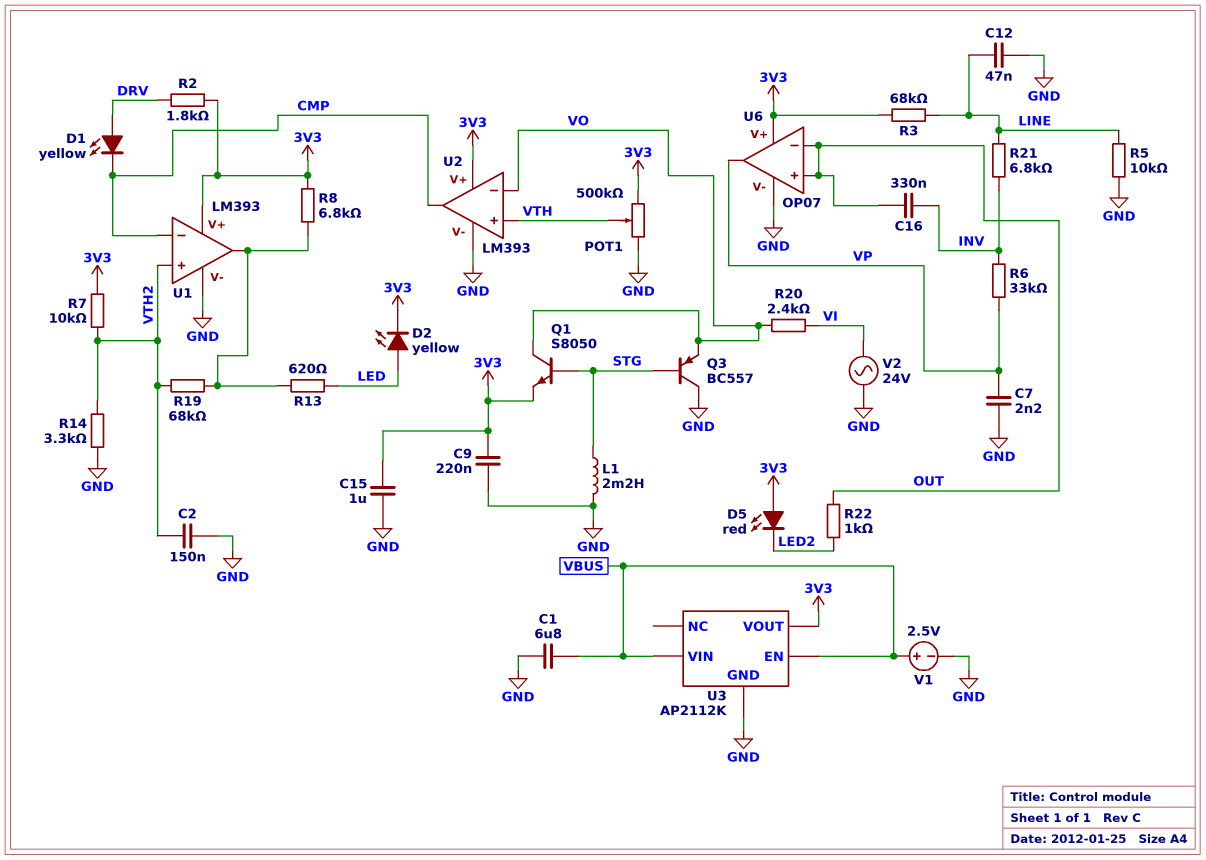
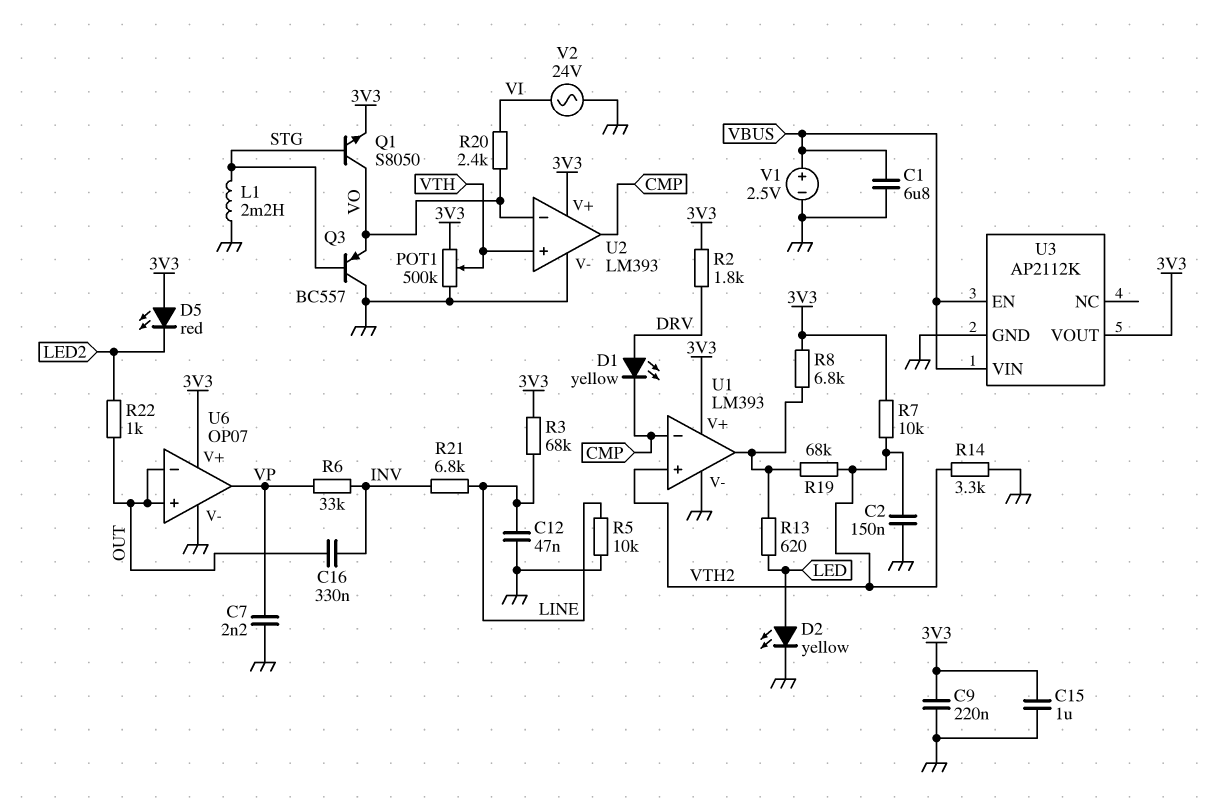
D2: LED yellow (A LED, K 3V3) -> LED yellow (A LED, K GND)

